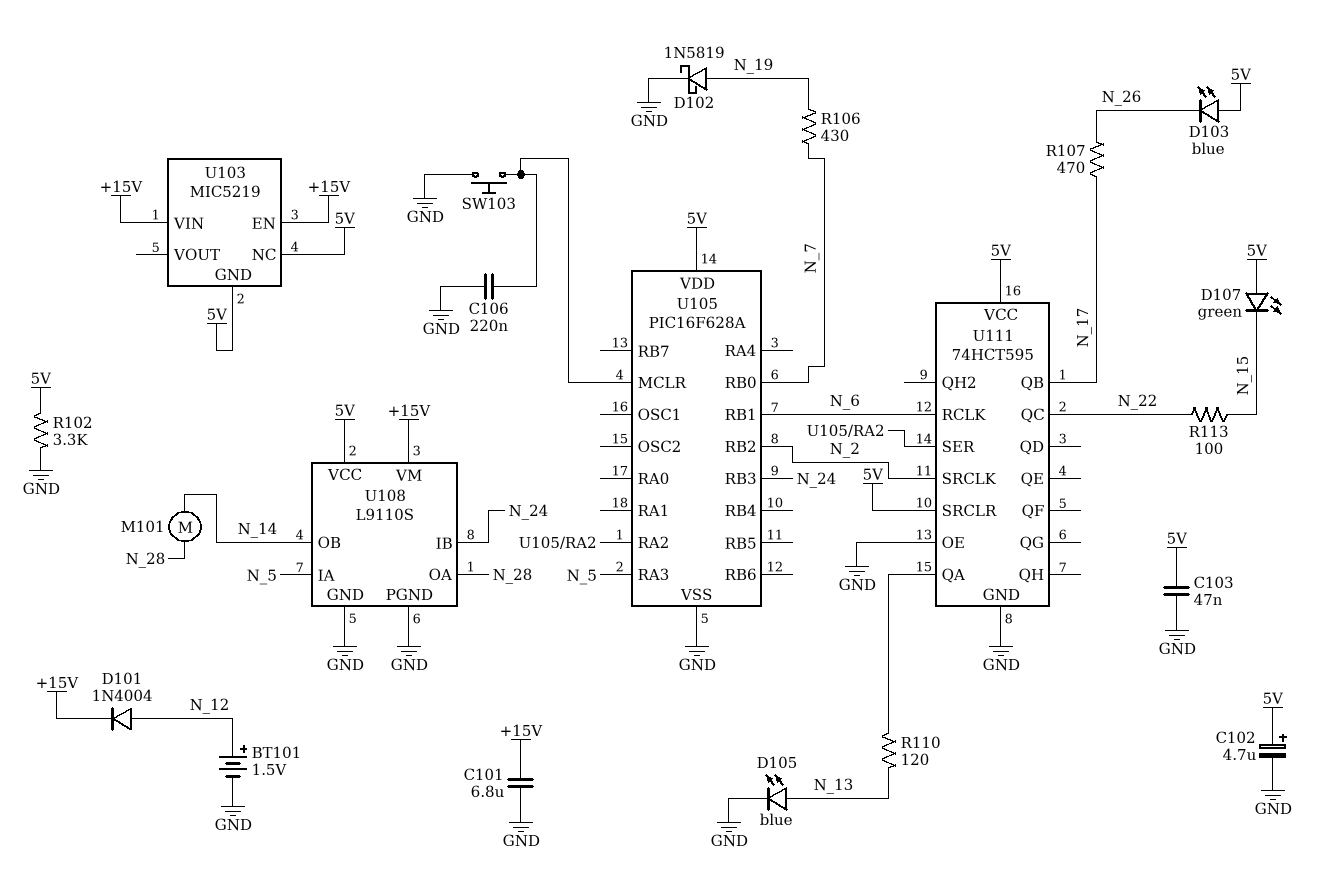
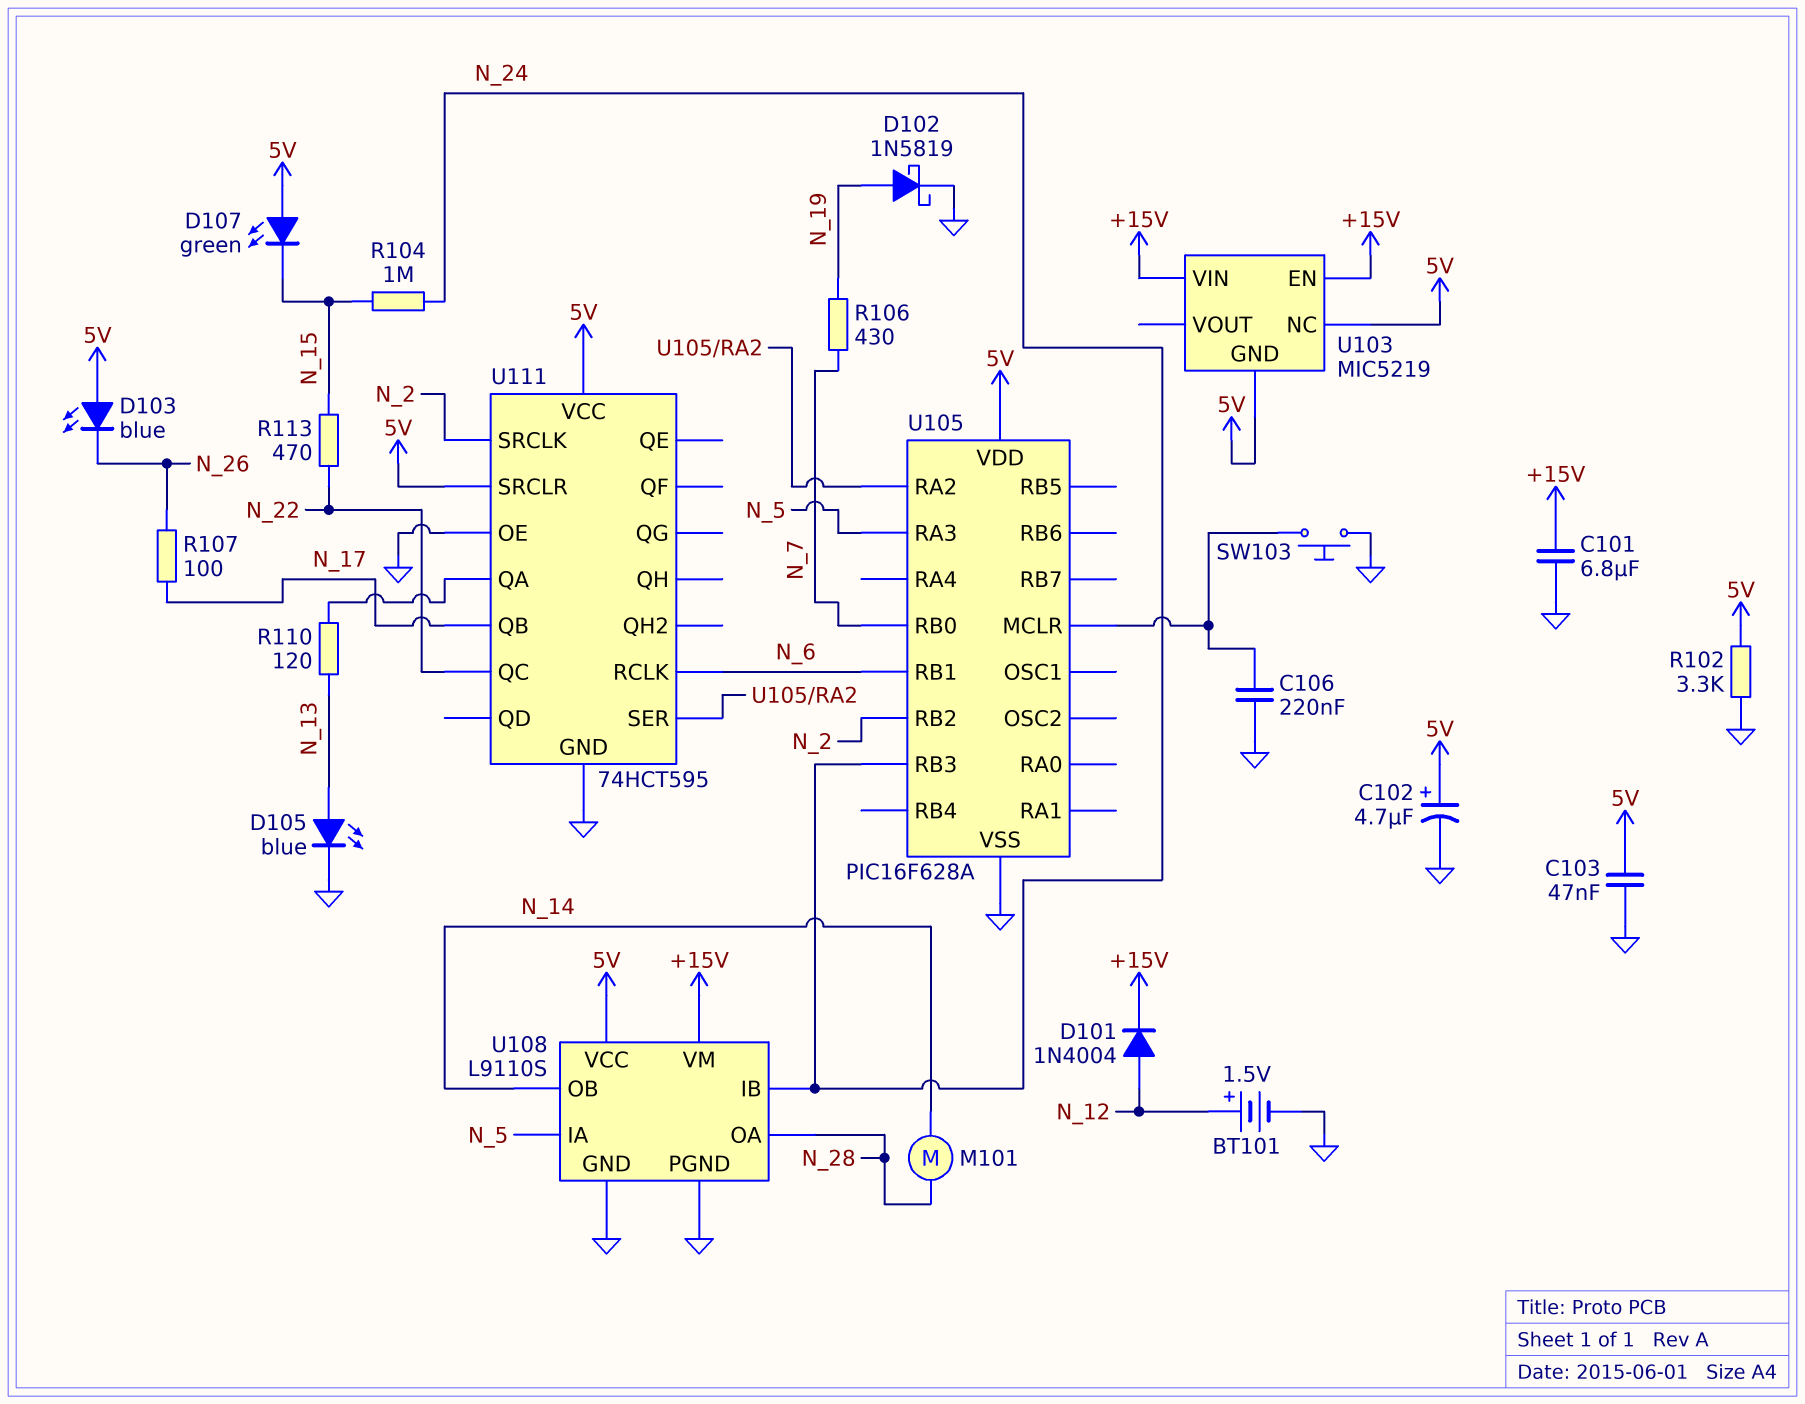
R104: none -> 1M (N_15, N_24)
R107: 470 (N_17, N_26) -> 100 (N_17, N_26)
R113: 100 (N_15, N_22) -> 470 (N_15, N_22)

